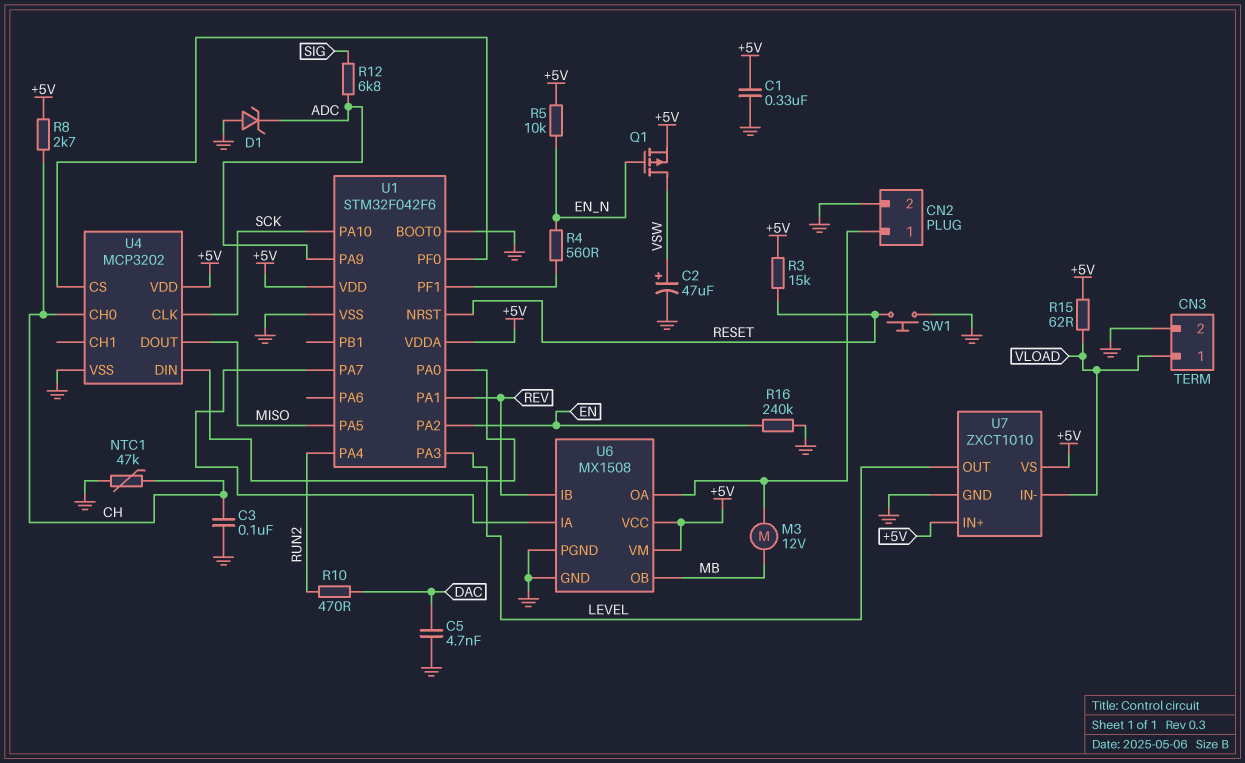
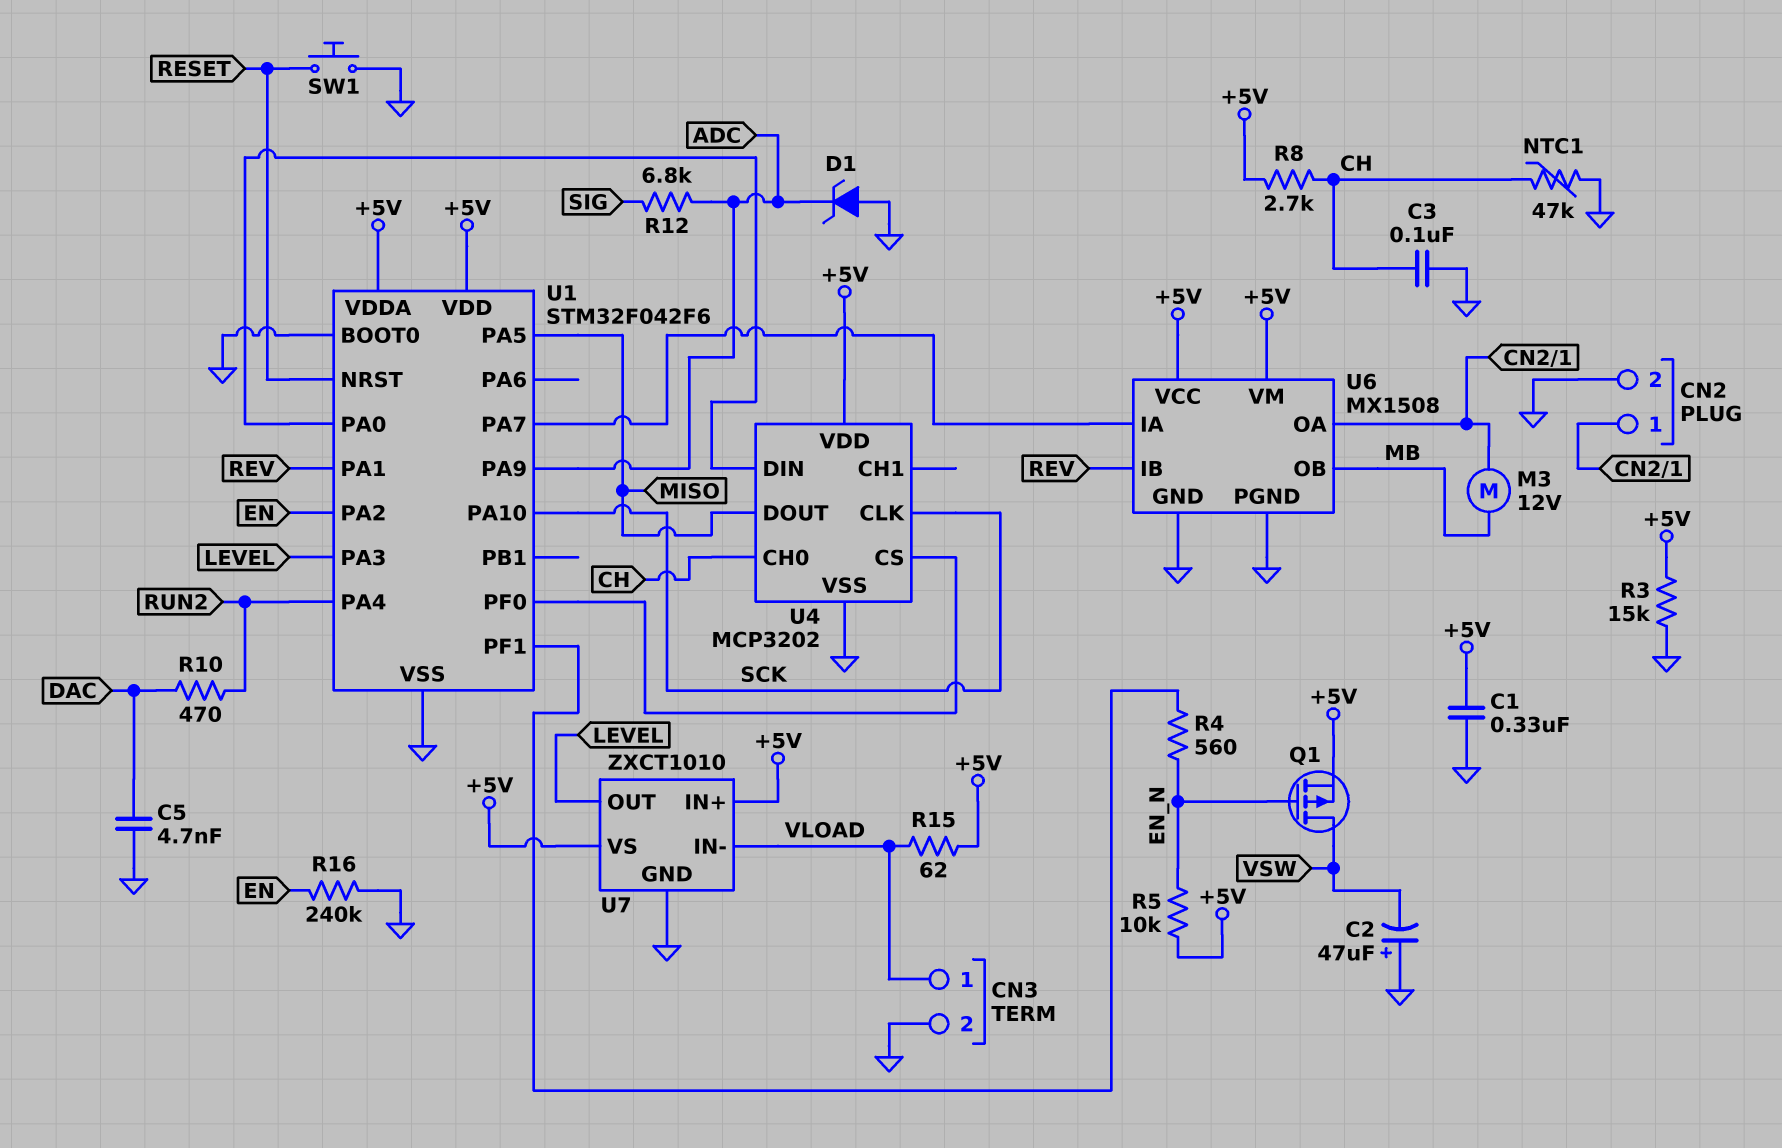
C2: 47uF (plus VSW, minus GND) -> 47uF (plus GND, minus VSW)
R3: 15k (+5V, RESET) -> 15k (+5V, GND)

